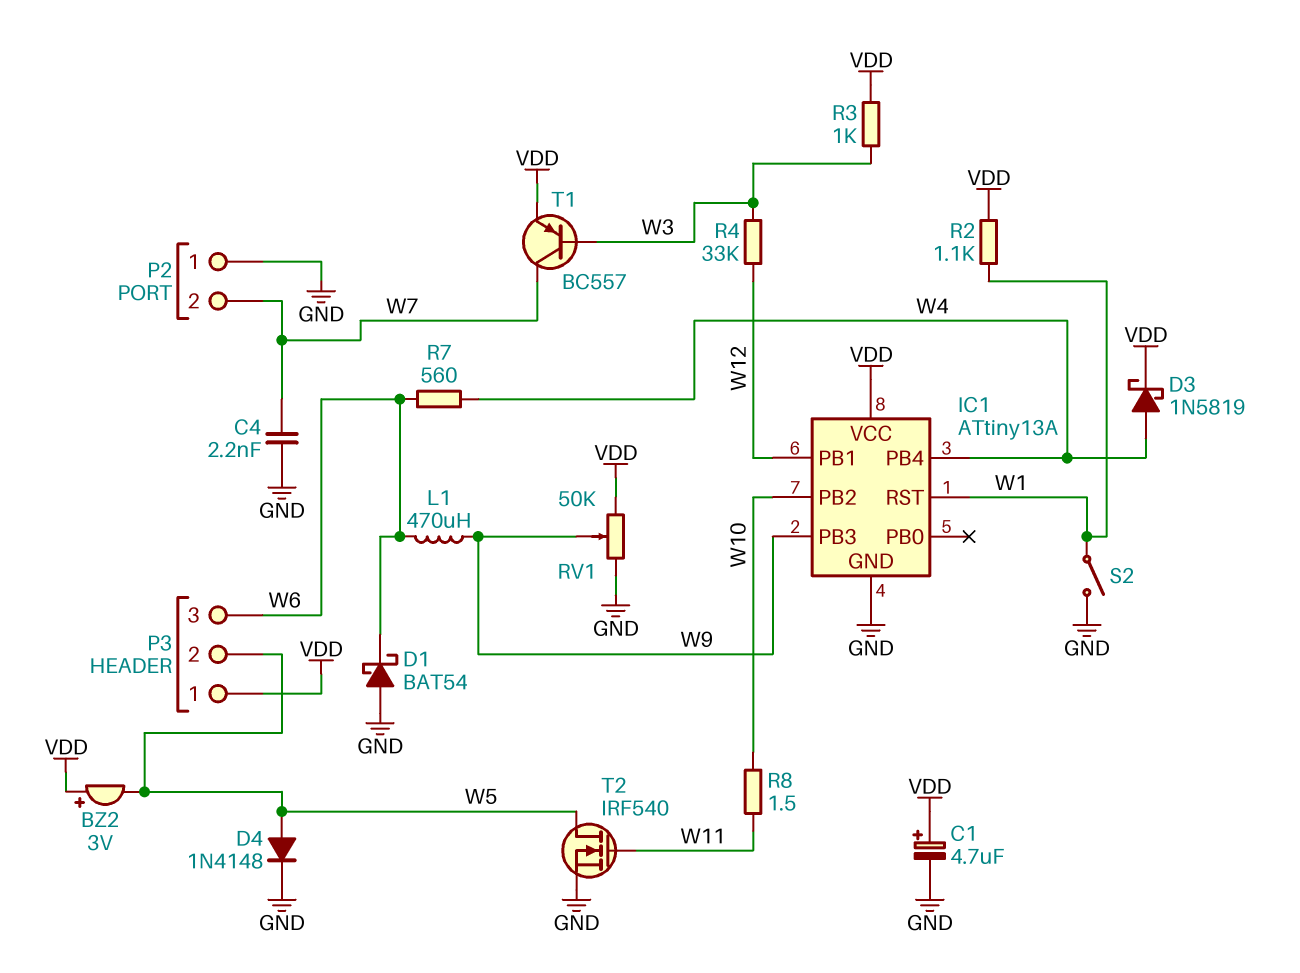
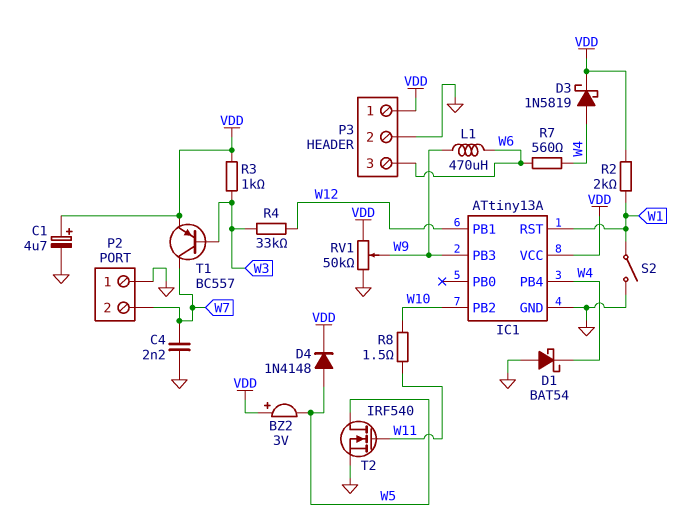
D1: schottky BAT54 (A GND, K W6) -> schottky BAT54 (A GND, K W4)
D4: diode 1N4148 (A W5, K GND) -> diode 1N4148 (A W5, K VDD)
P3 pin 2: W5 -> GND
R2: 1.1k (VDD, W1) -> 2k (VDD, W1)

